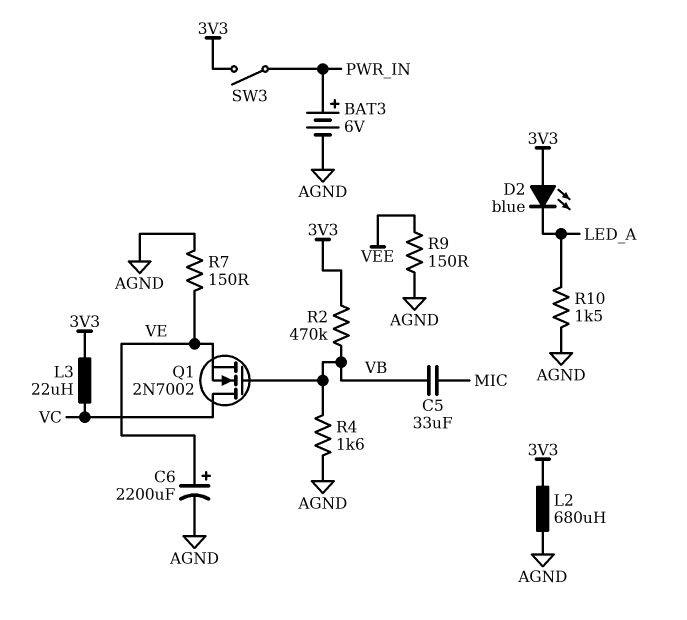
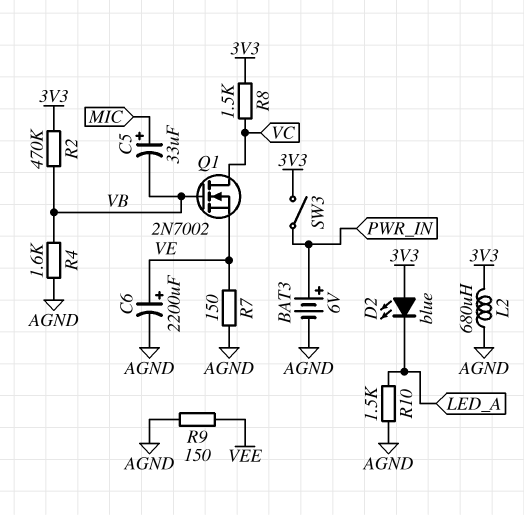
C5: 33uF (MIC, VB) -> 33uF (plus MIC, minus VB)
L3: 22uH (3V3, VC) -> none
R8: none -> 1.5k (3V3, VC)

